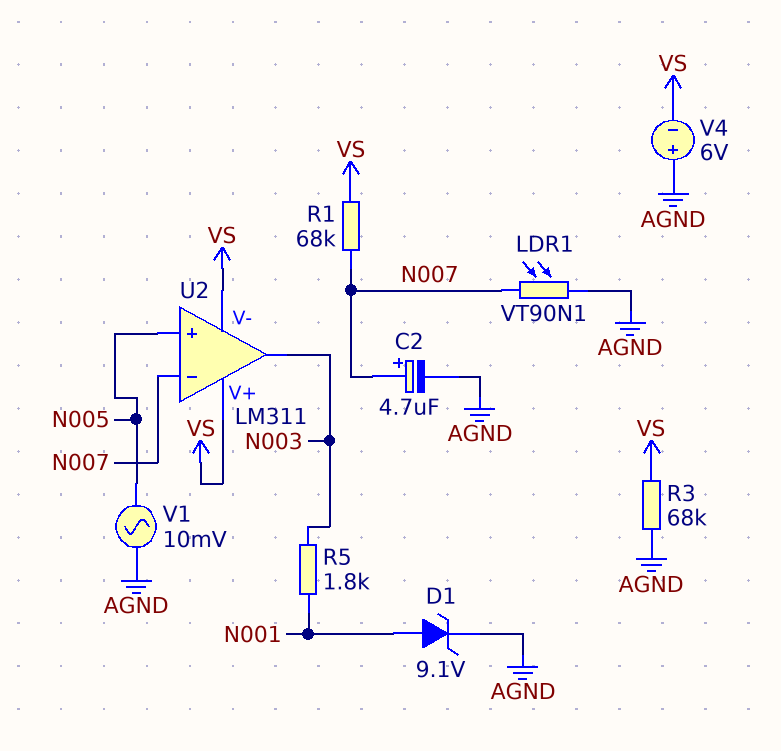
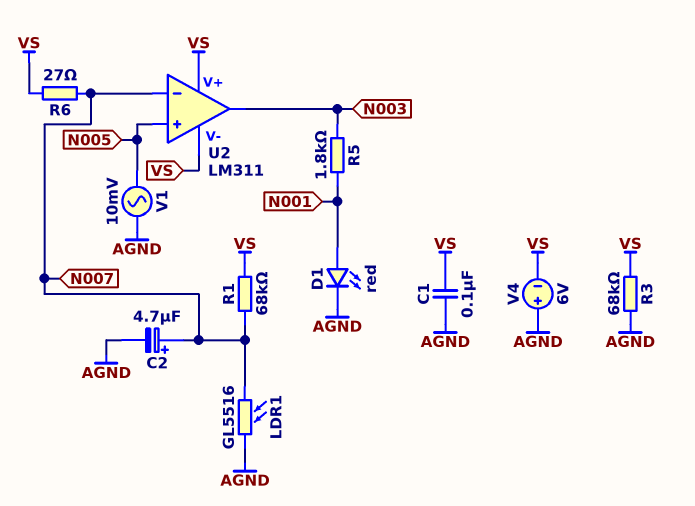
C1: none -> 100nF (AGND, VS)
D1: zener 9.1V (A N001, K AGND) -> LED red (A N001, K AGND)
LDR1: VT90N1 (AGND, N007) -> GL5516 (AGND, N007)
R6: none -> 27 (N007, VS)

